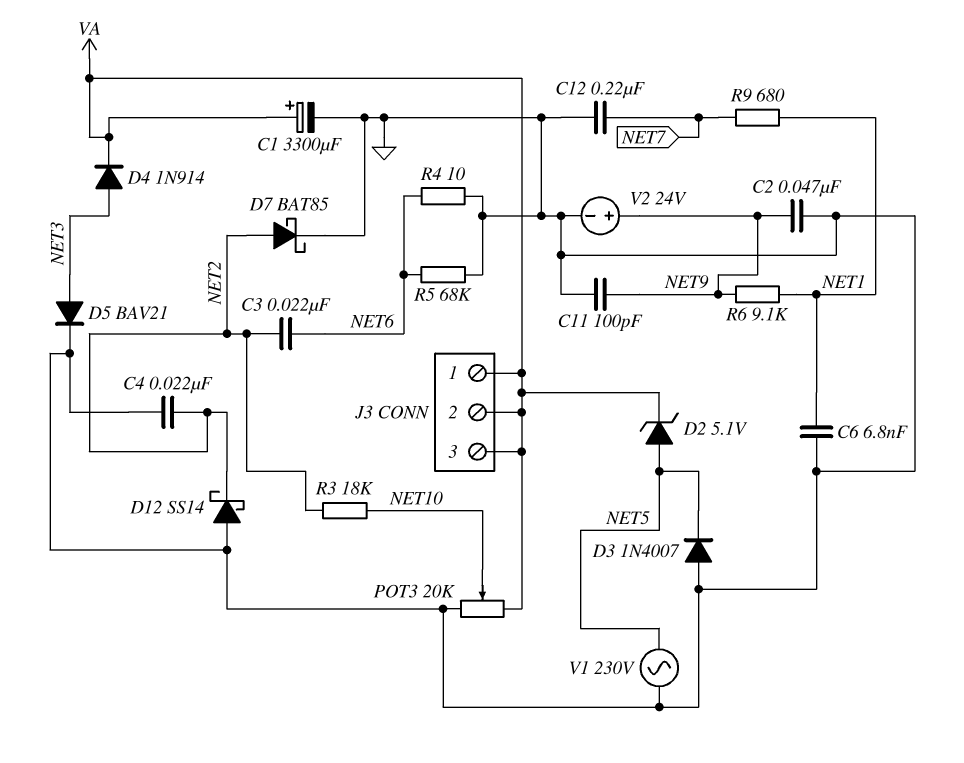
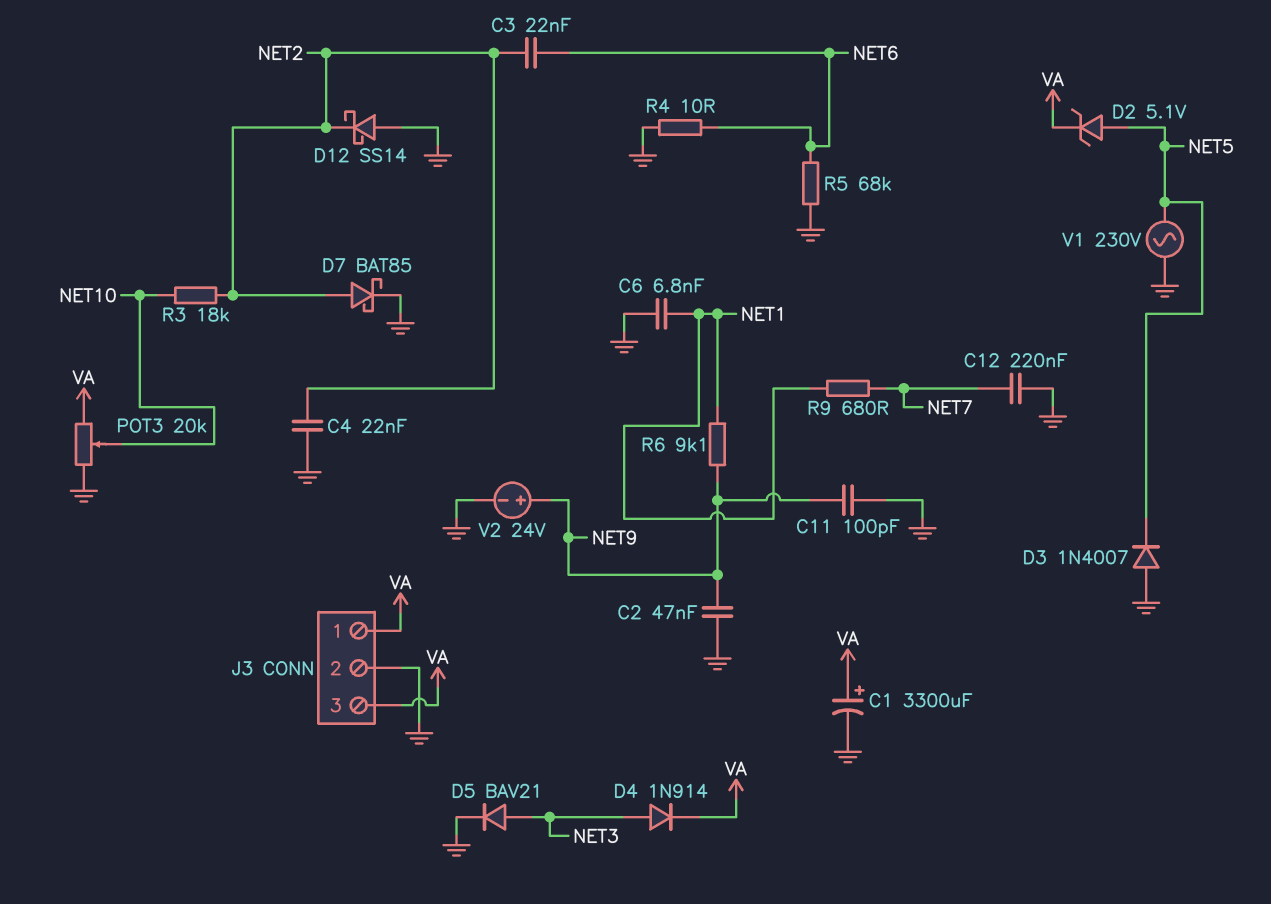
J3 pin 2: VA -> GND

